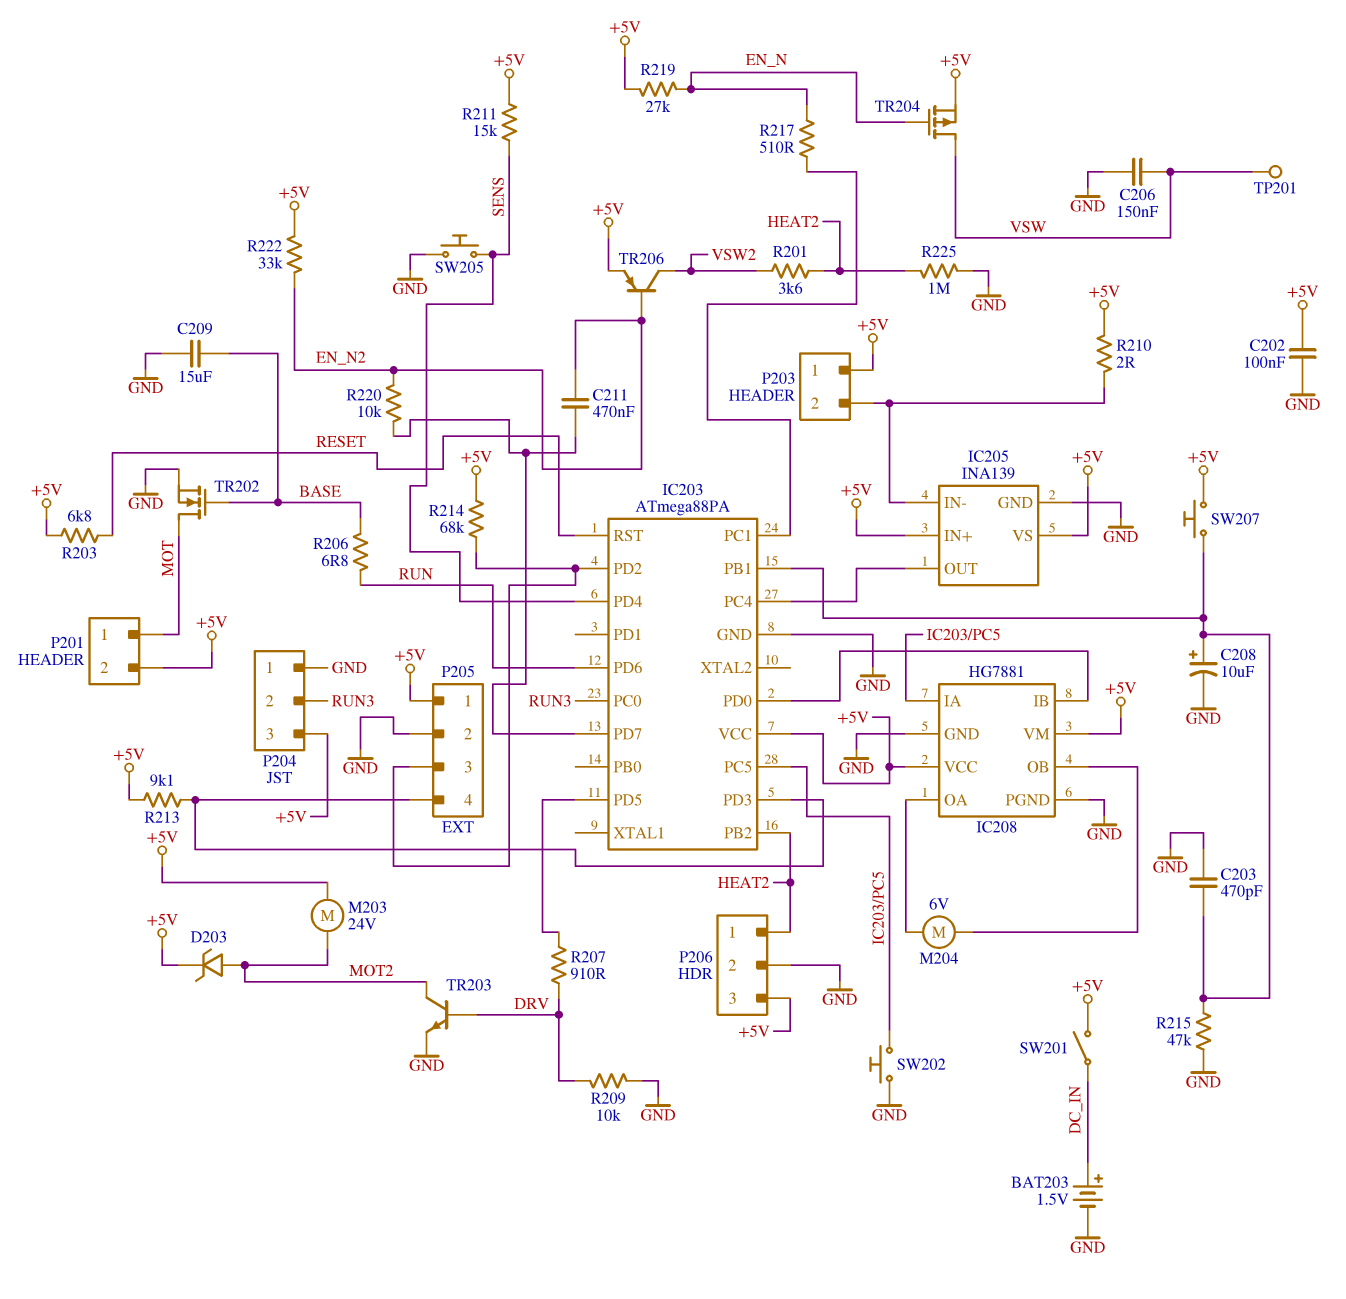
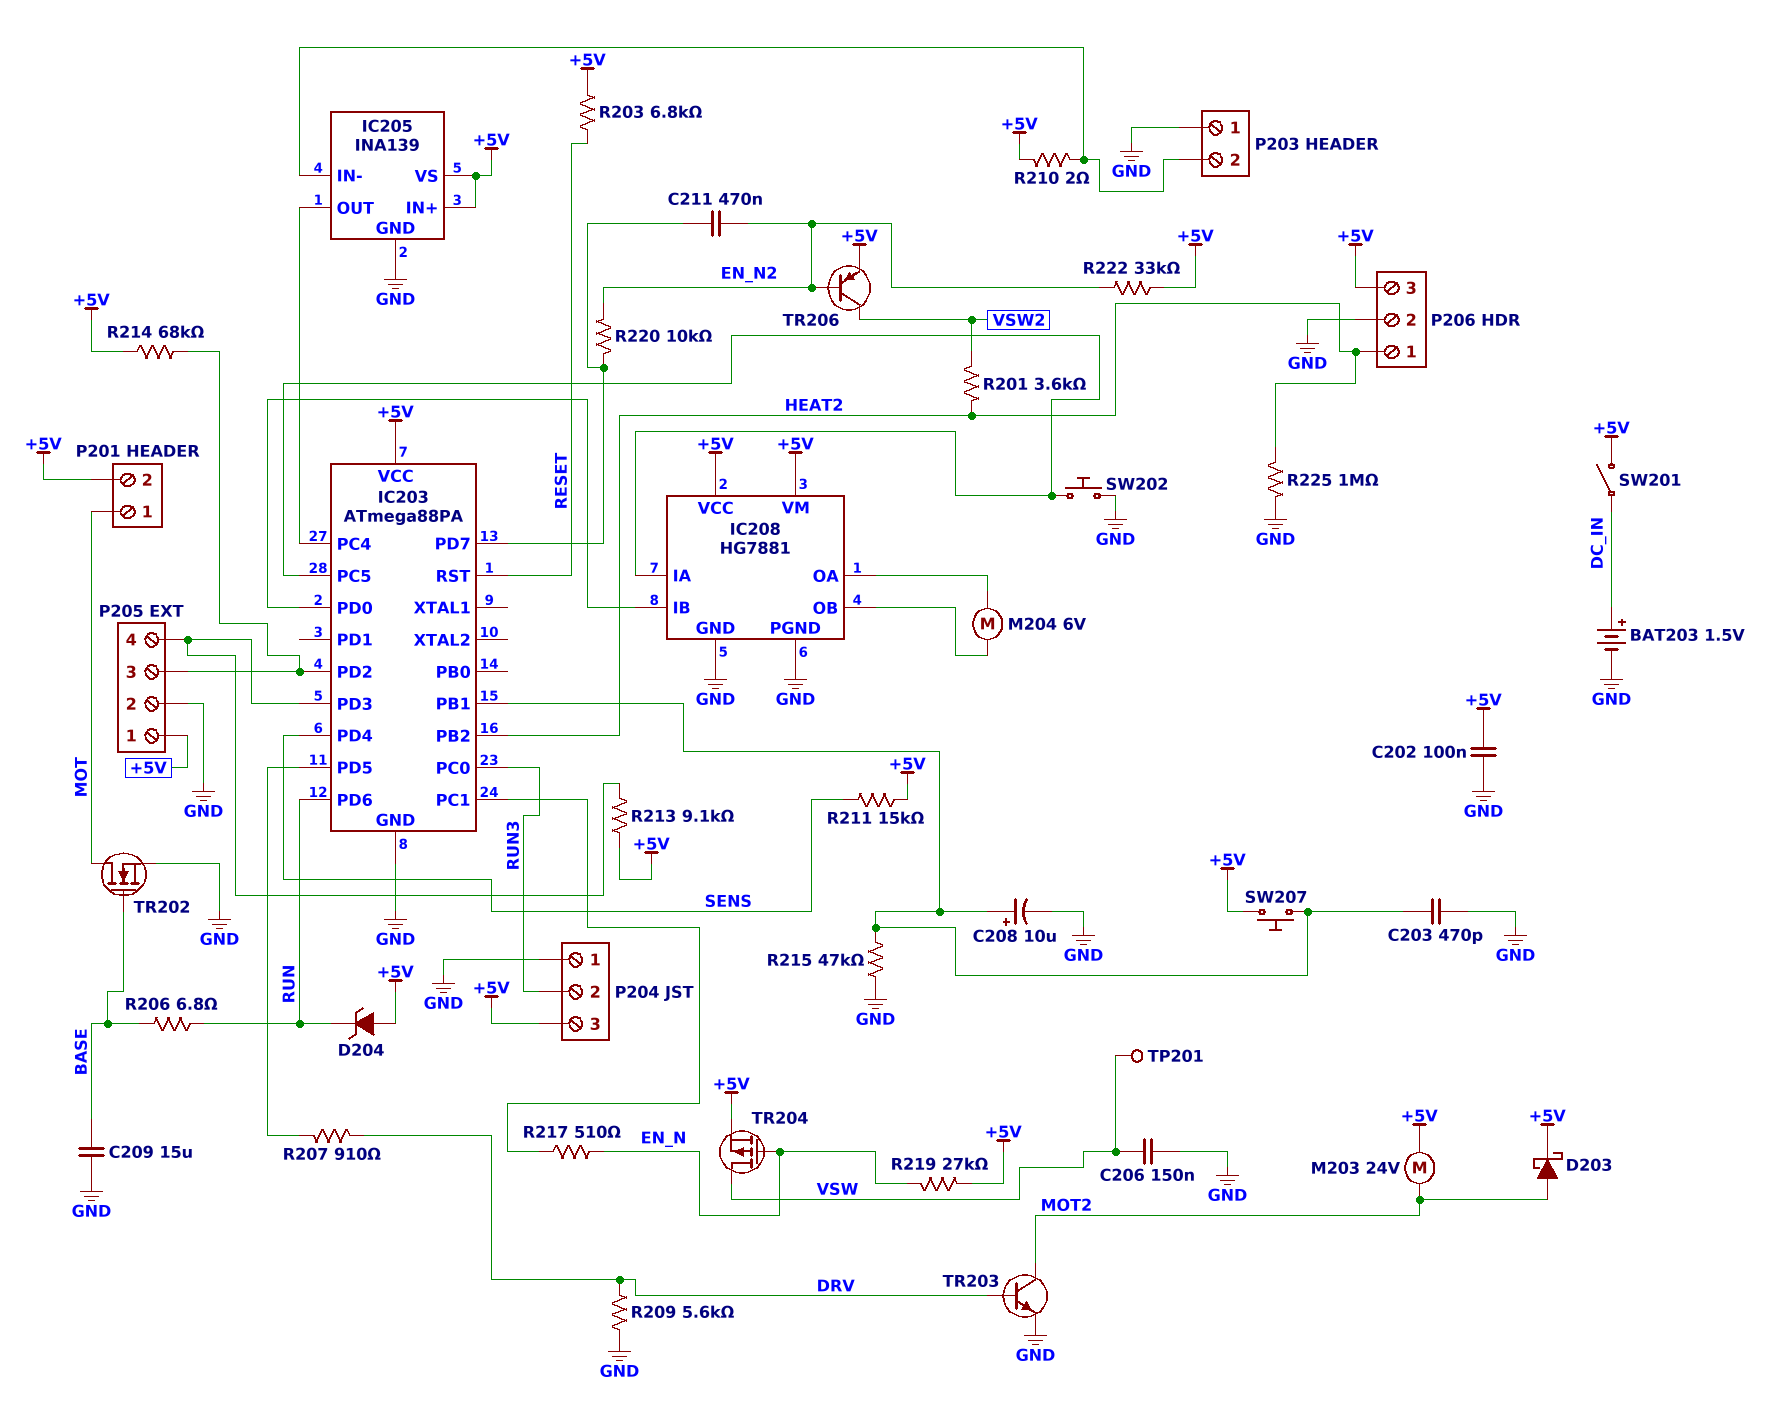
D203: zener (A MOT2, K +5V) -> schottky (A MOT2, K +5V)
D204: none -> zener (A +5V, K RUN)
P203 pin 1: +5V -> GND
R209: 10k (DRV, GND) -> 5.6k (DRV, GND)
SW205: button (GND, SENS) -> none

